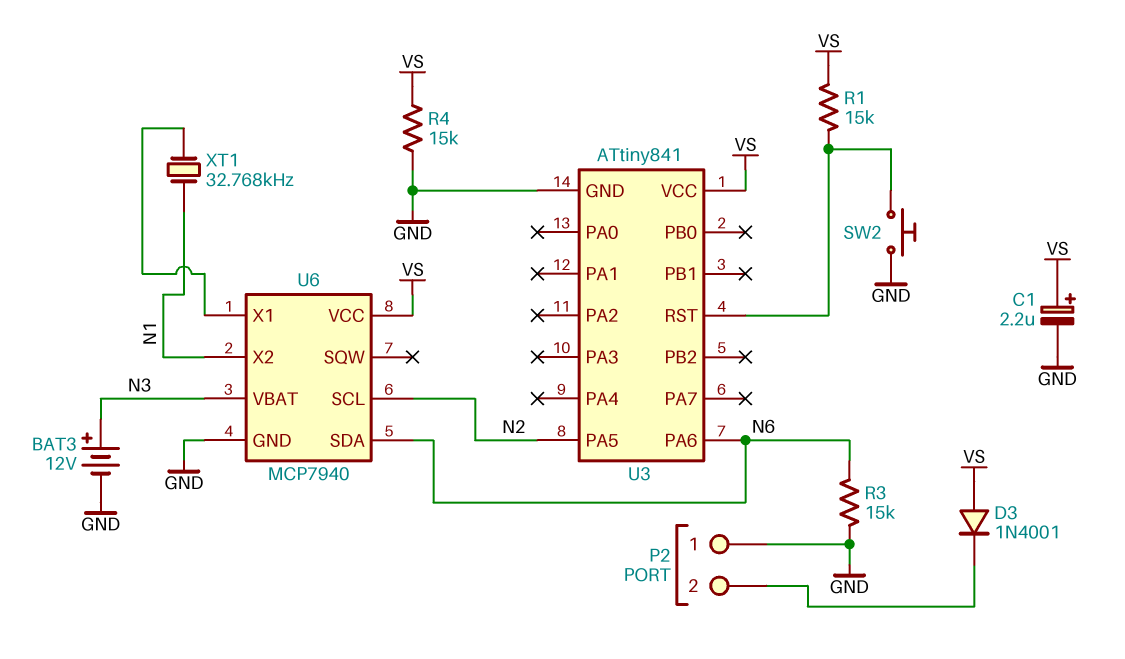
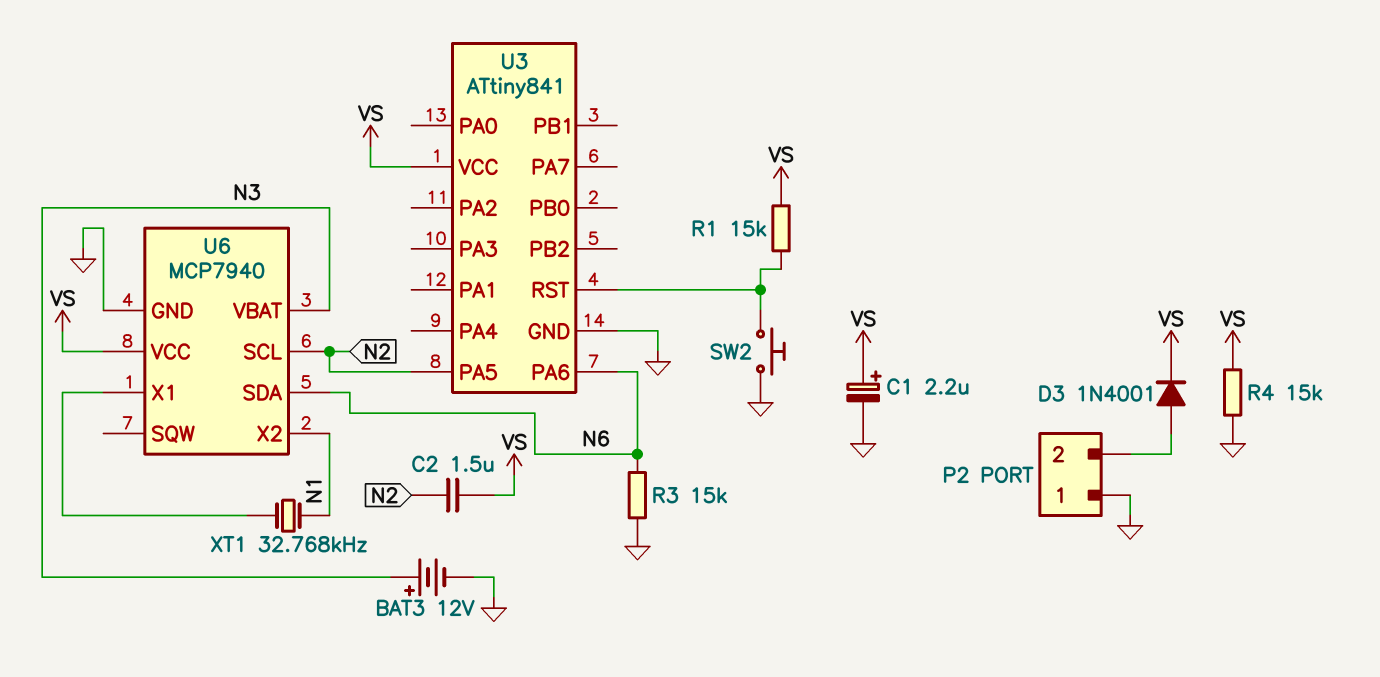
C2: none -> 1.5uF (N2, VS)
D3: diode 1N4001 (A VS, K P2/2) -> diode 1N4001 (A P2/2, K VS)

